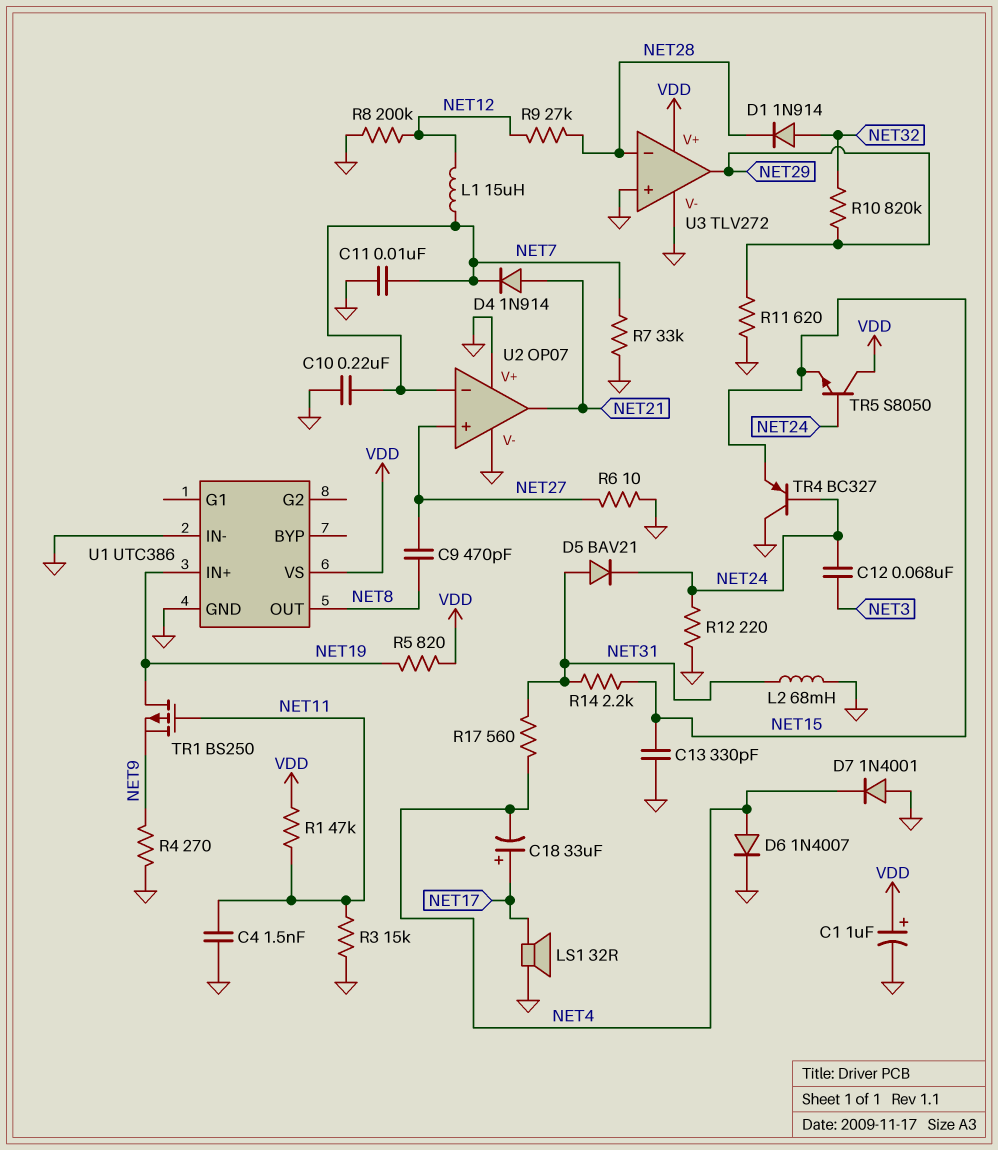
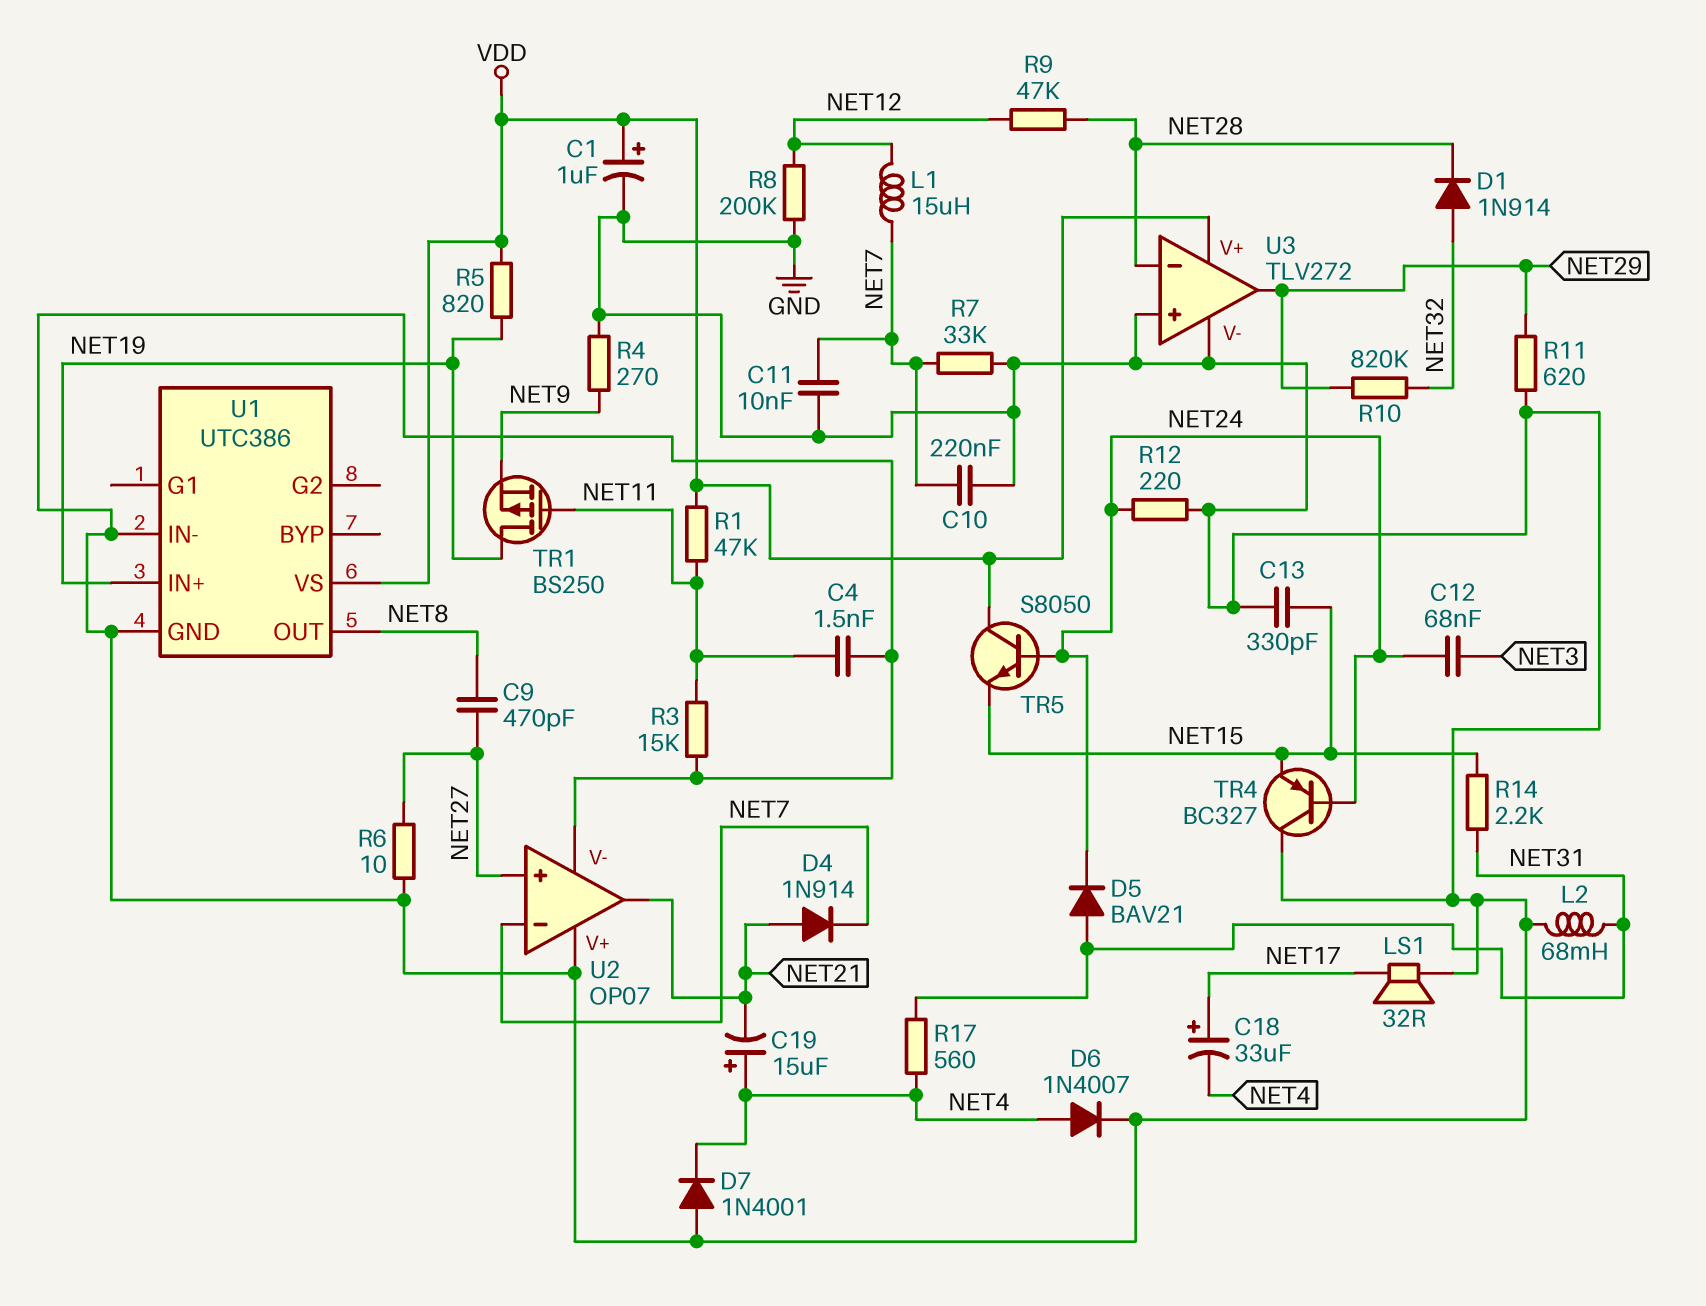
C19: none -> 15uF (plus NET4, minus NET21)
R9: 27k (NET12, NET28) -> 47k (NET12, NET28)

